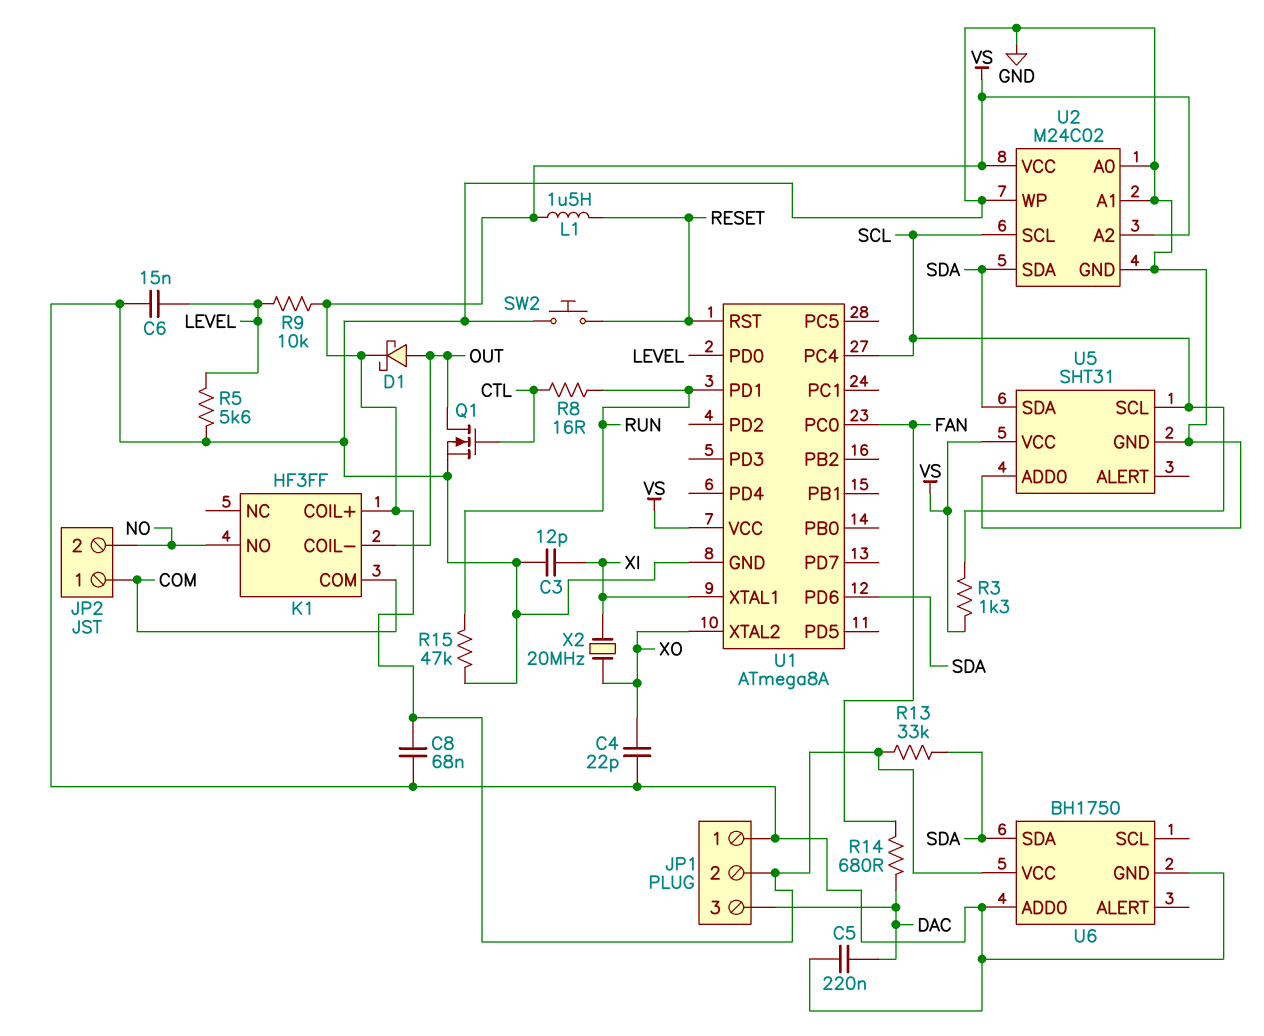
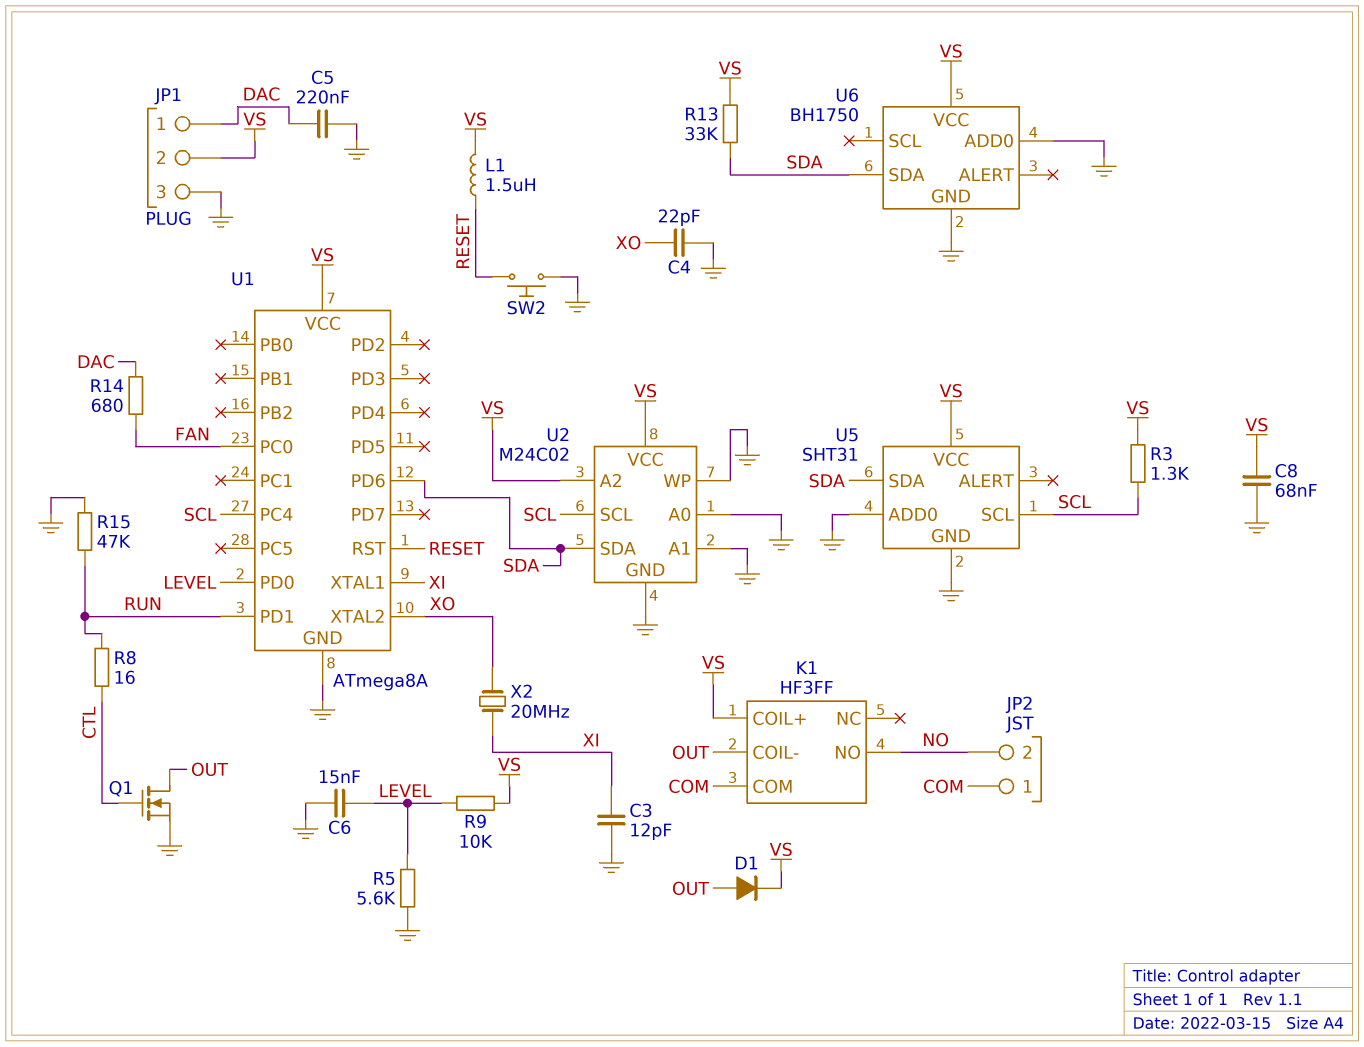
D1: schottky (A OUT, K VS) -> diode (A OUT, K VS)
JP1 pin 1: GND -> DAC
JP1 pin 3: DAC -> GND

